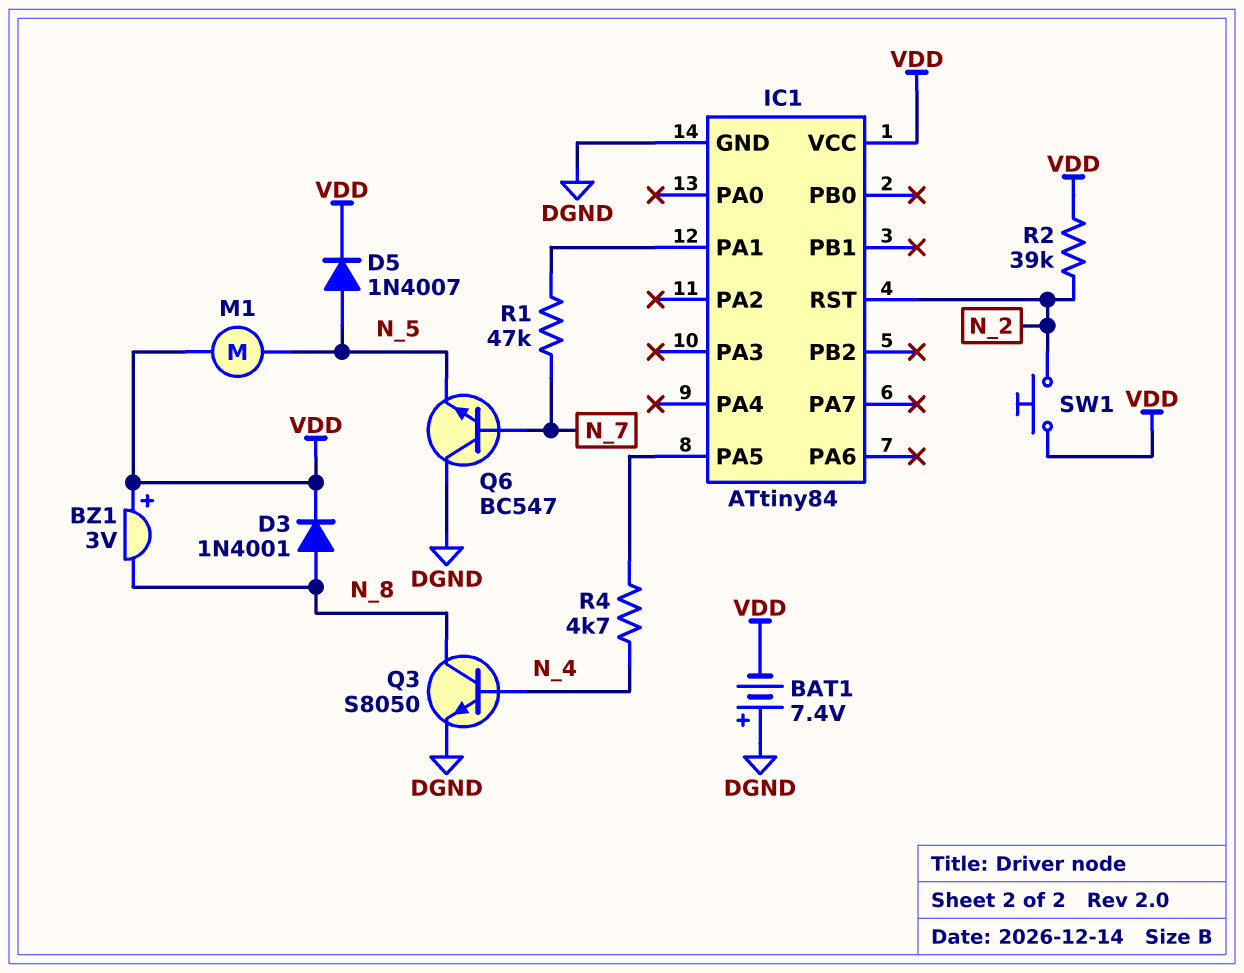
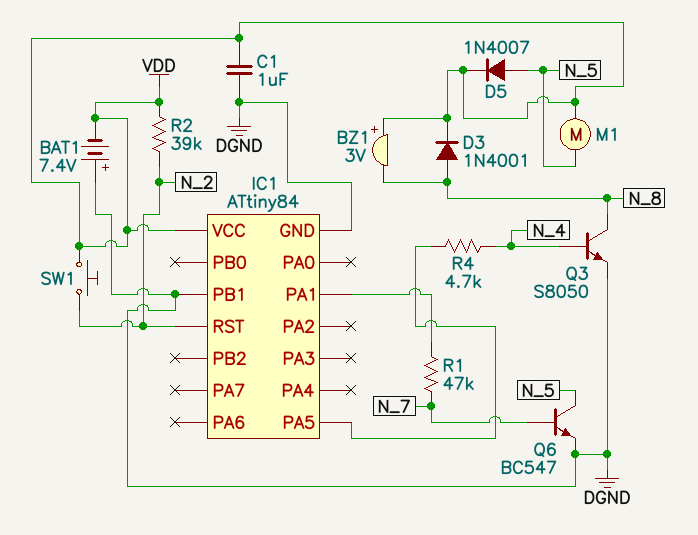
C1: none -> 1uF (DGND, VDD)
IC1 pin PB1: none -> DGND
Q6: NPN BC547 (B N_7, C DGND, E N_5) -> NPN BC547 (B N_7, C N_5, E DGND)

